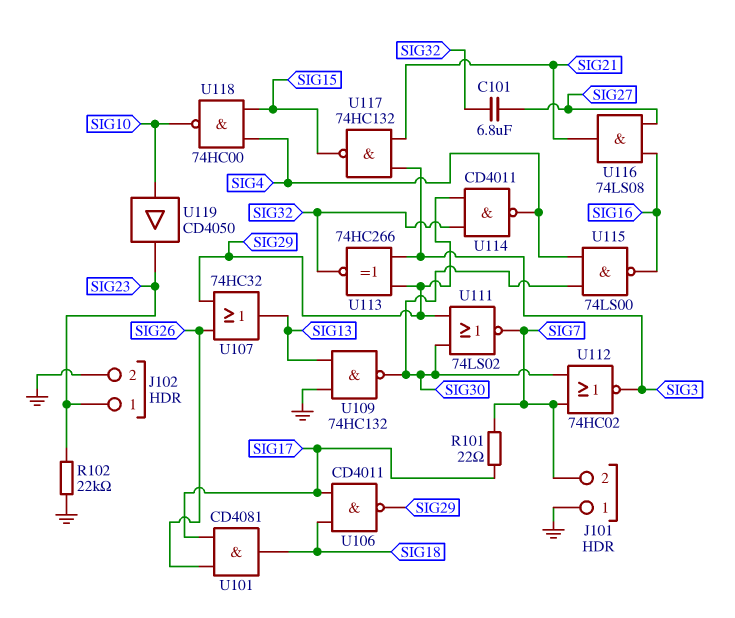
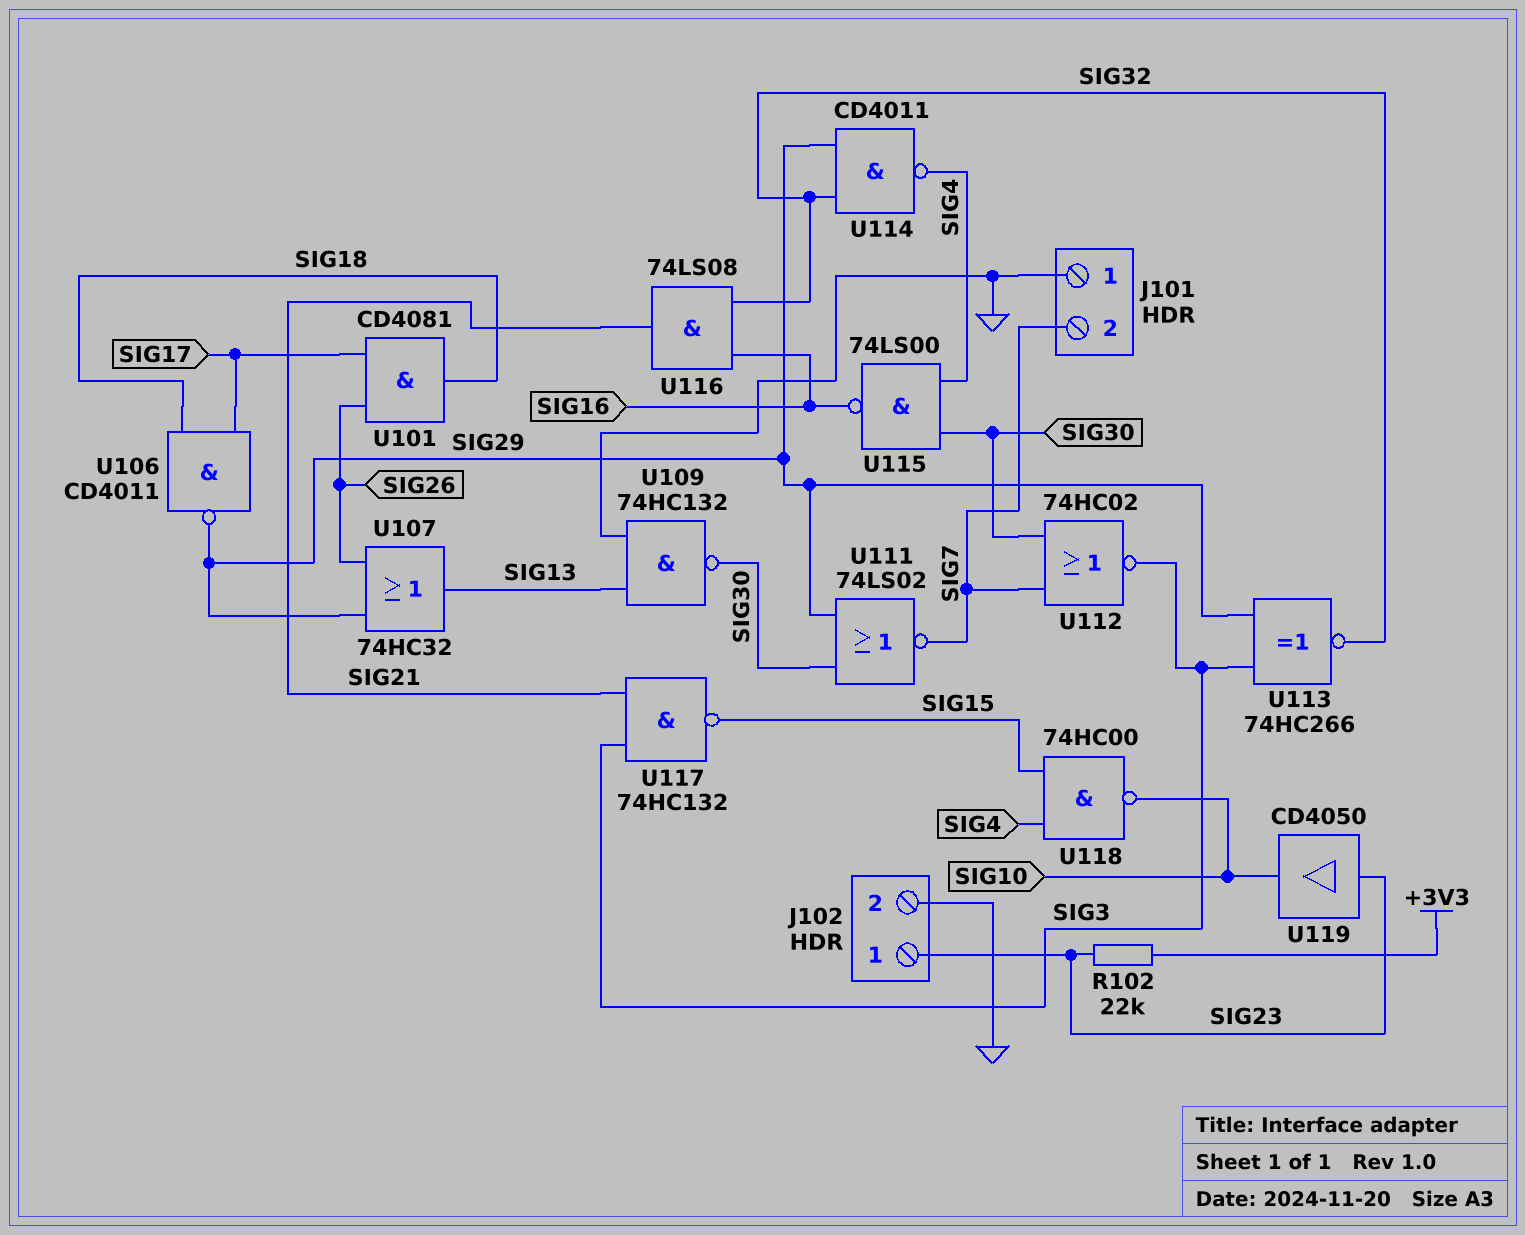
C101: 6.8uF (SIG27, SIG32) -> none
R101: 22 (SIG7, SIG17) -> none
R102: 22k (GND, SIG23) -> 22k (+3V3, SIG23)
U116: AND 74LS08 (in SIG16, in SIG27, out SIG21) -> AND 74LS08 (in SIG16, in SIG32, out SIG21)
U119: buffer CD4050 (in SIG10, out SIG23) -> buffer CD4050 (in SIG23, out SIG10)

